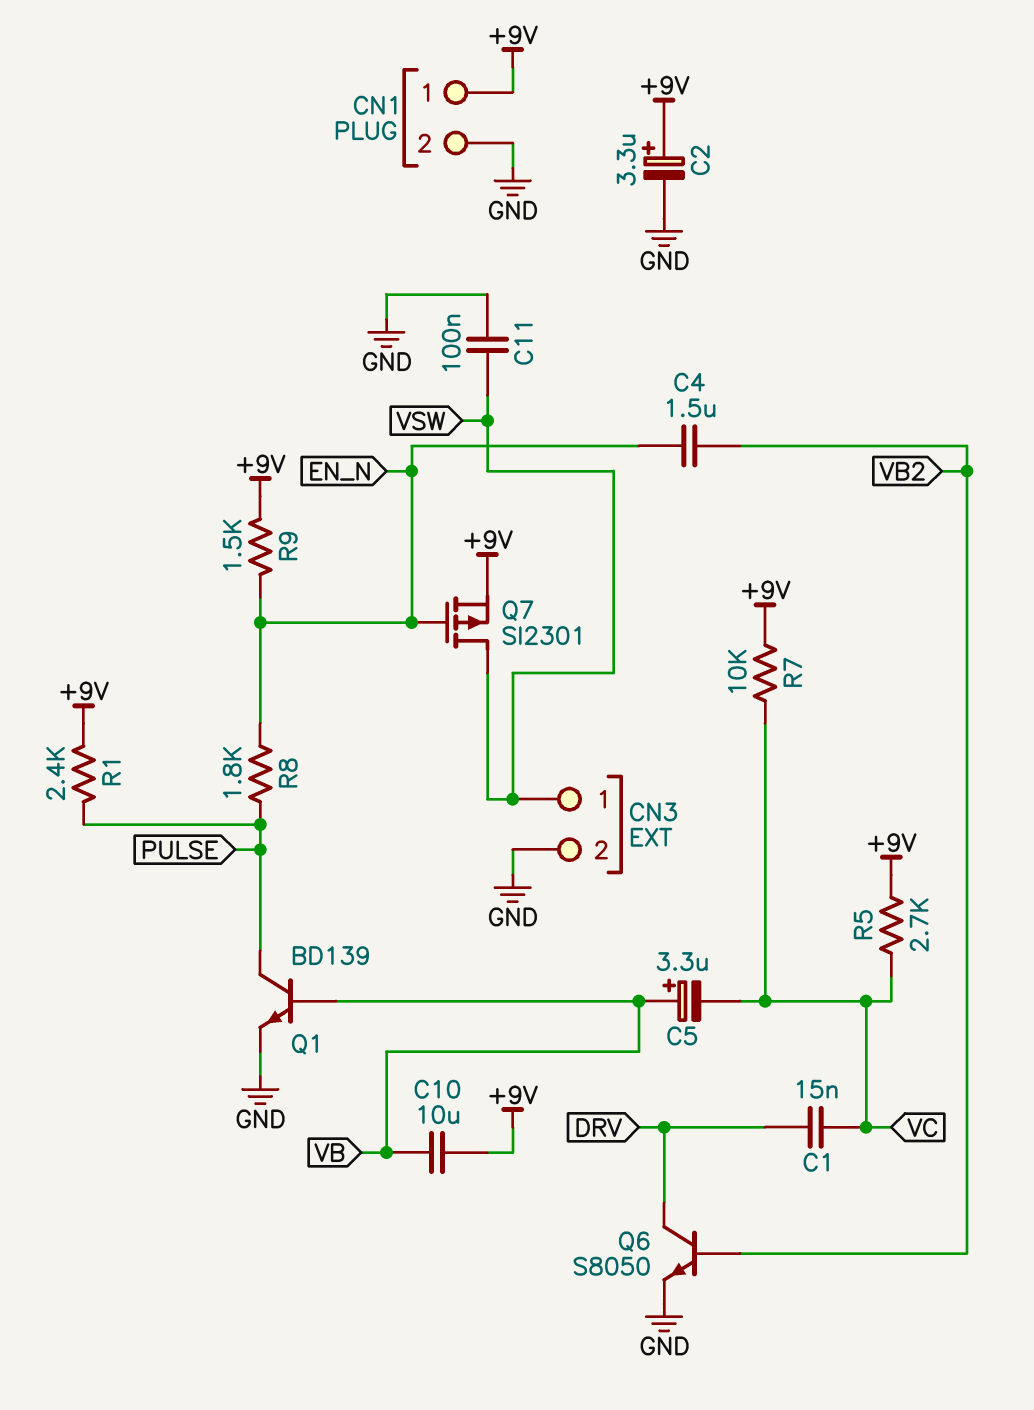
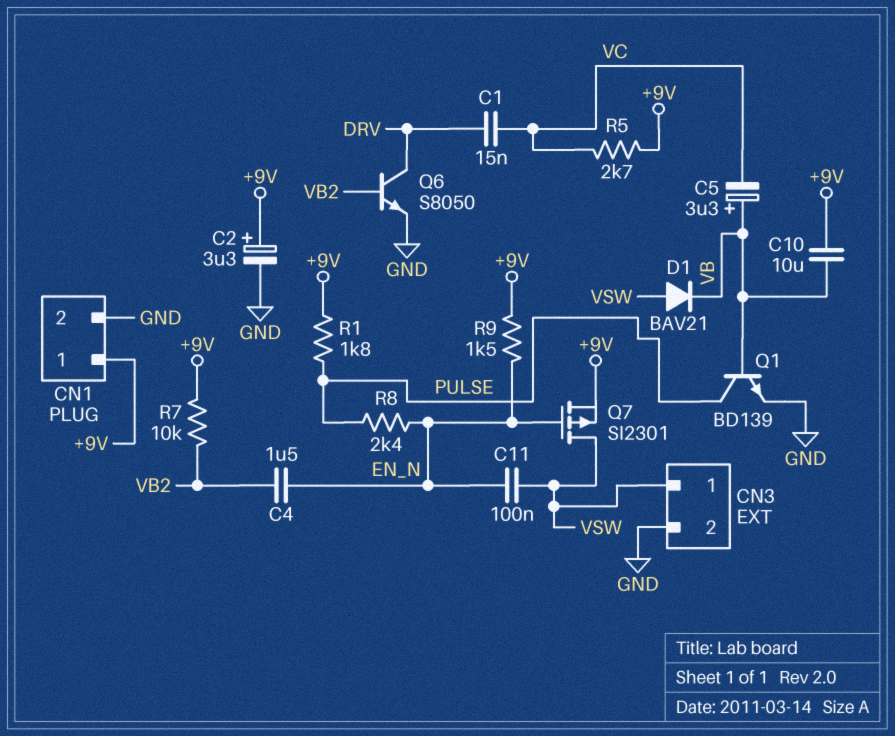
C11: 100nF (GND, VSW) -> 100nF (EN_N, VSW)
D1: none -> diode BAV21 (A VSW, K VB)
R1: 2.4k (+9V, PULSE) -> 1.8k (+9V, PULSE)
R7: 10k (+9V, VC) -> 10k (+9V, VB2)
R8: 1.8k (EN_N, PULSE) -> 2.4k (EN_N, PULSE)

